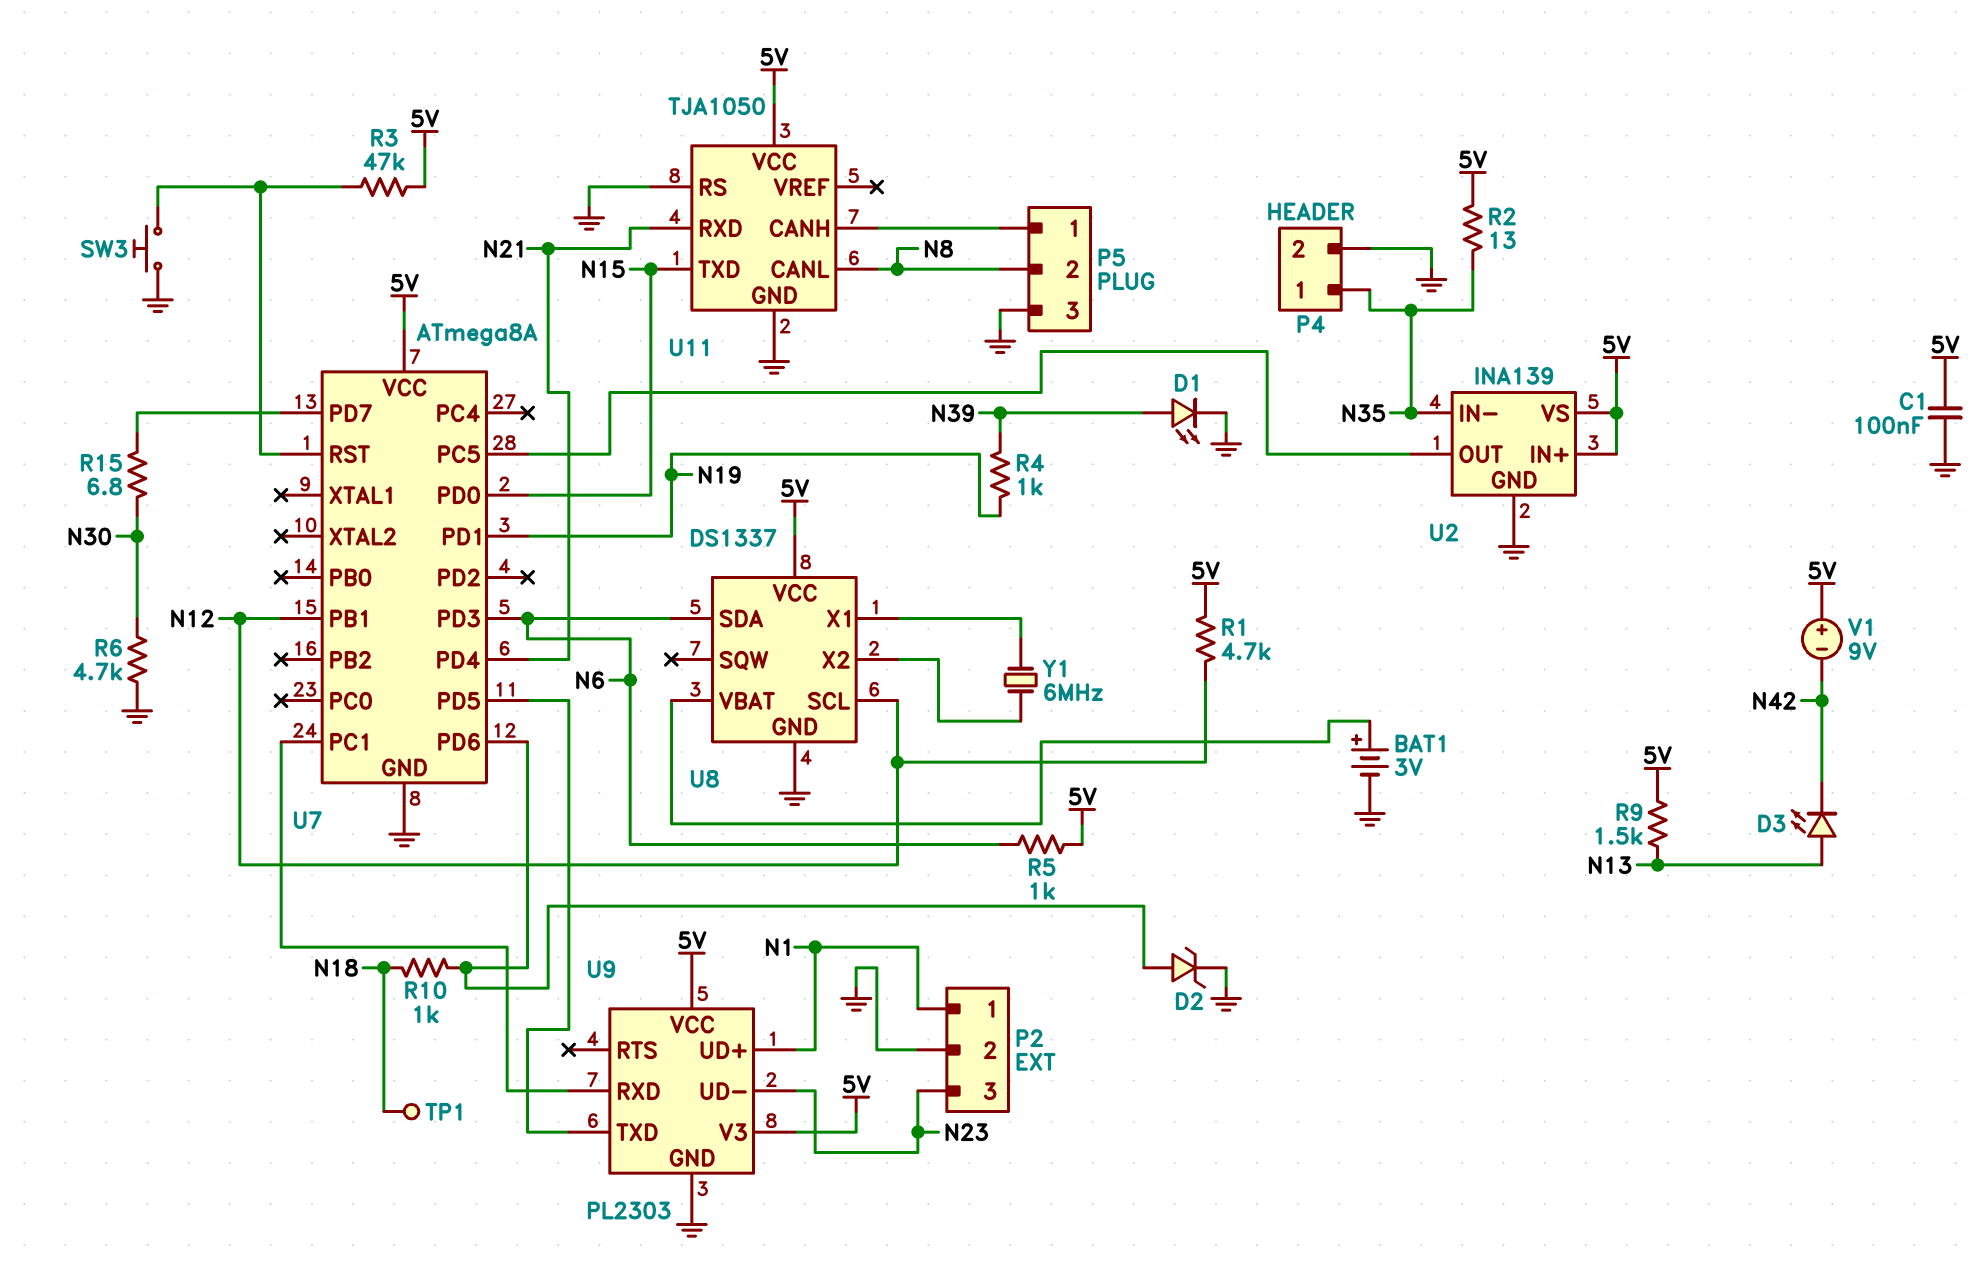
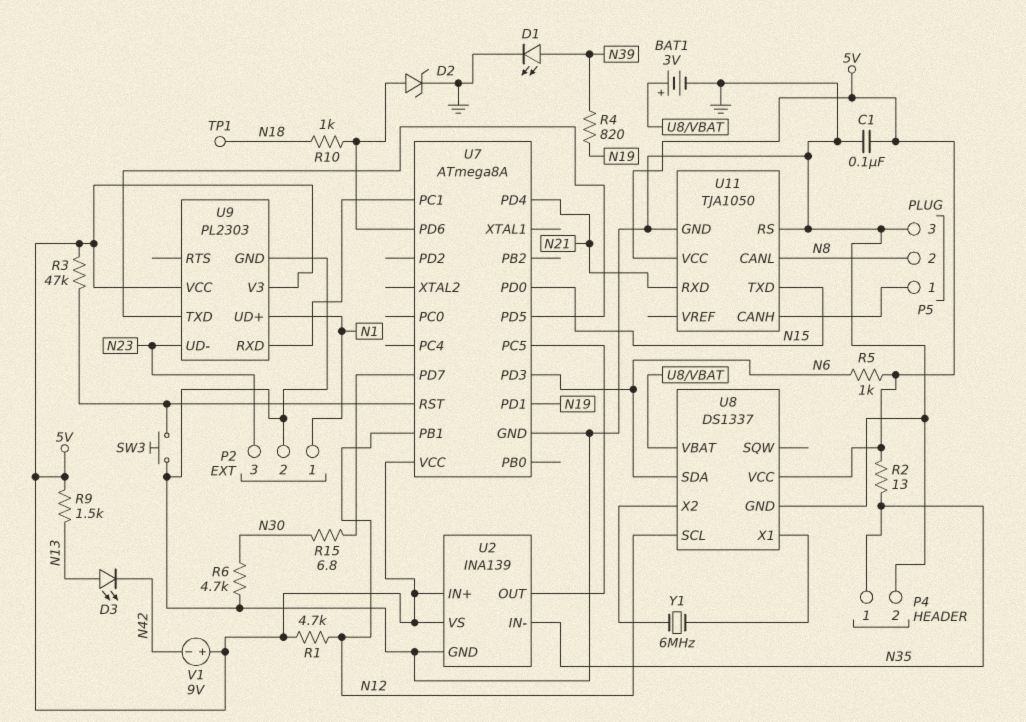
R4: 1k (N19, N39) -> 820 (N19, N39)

